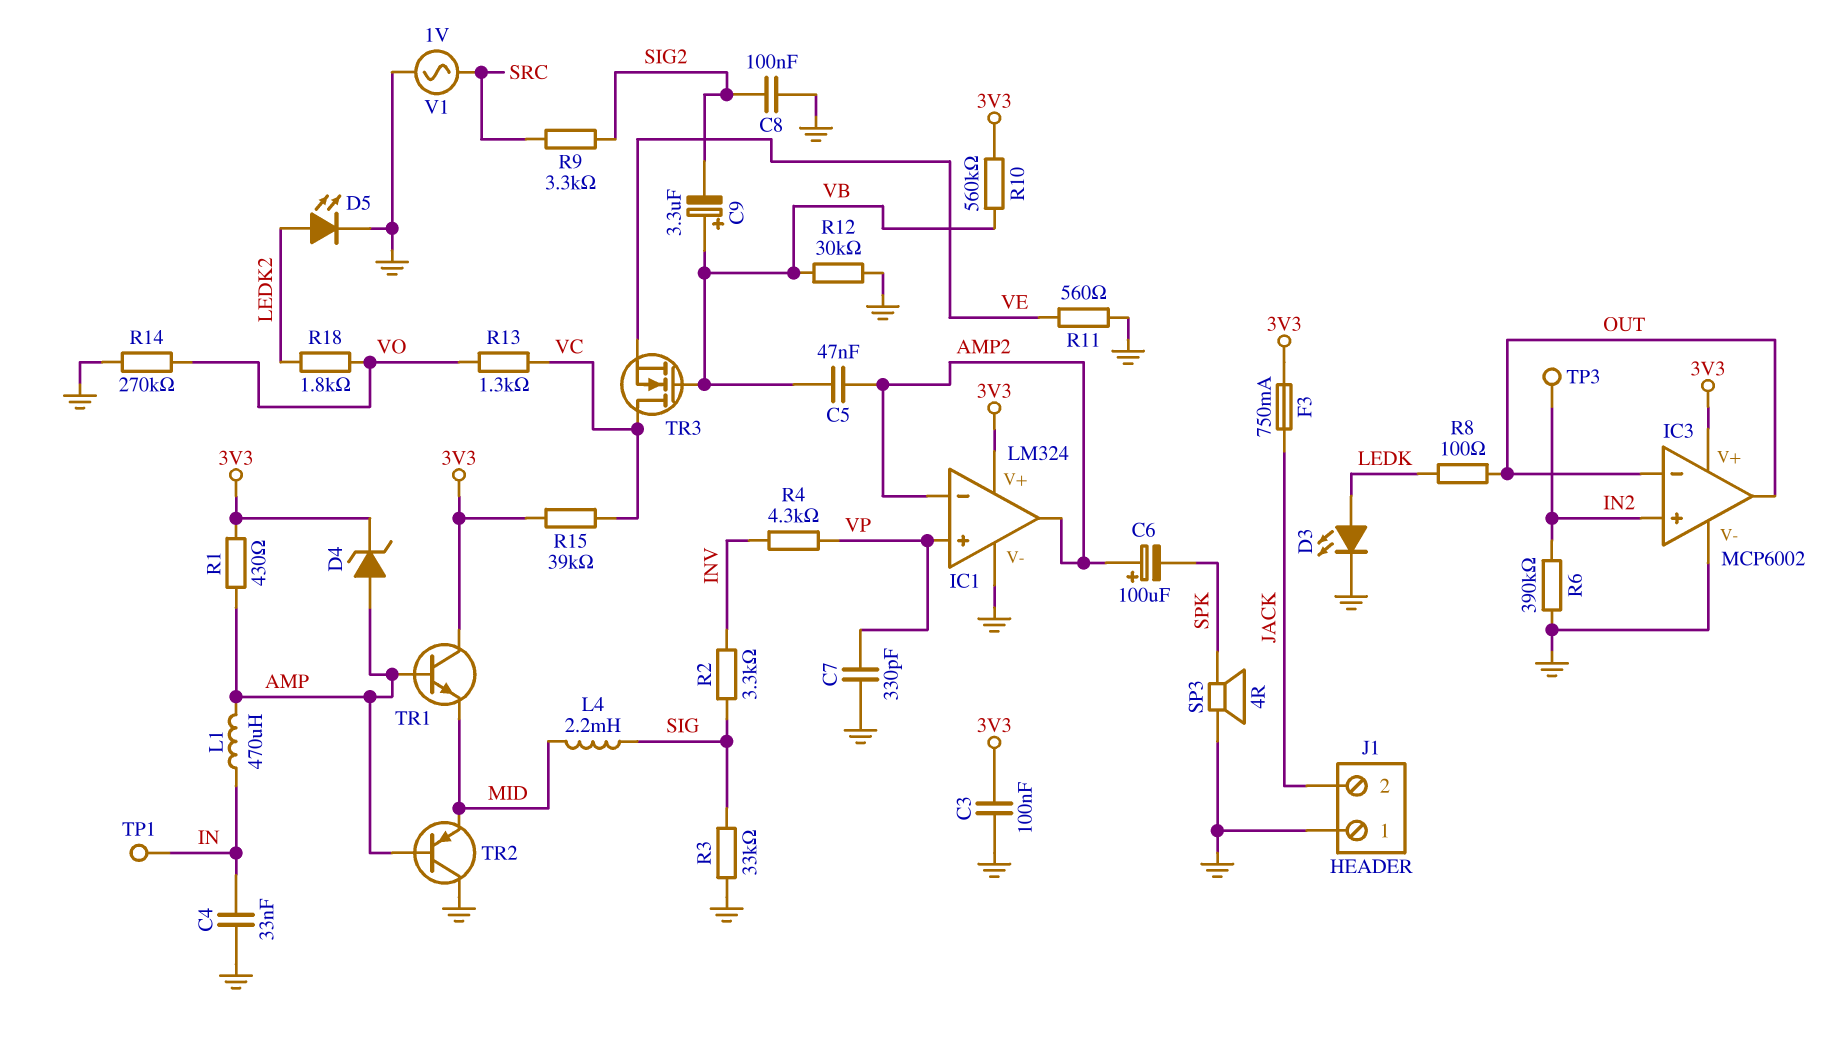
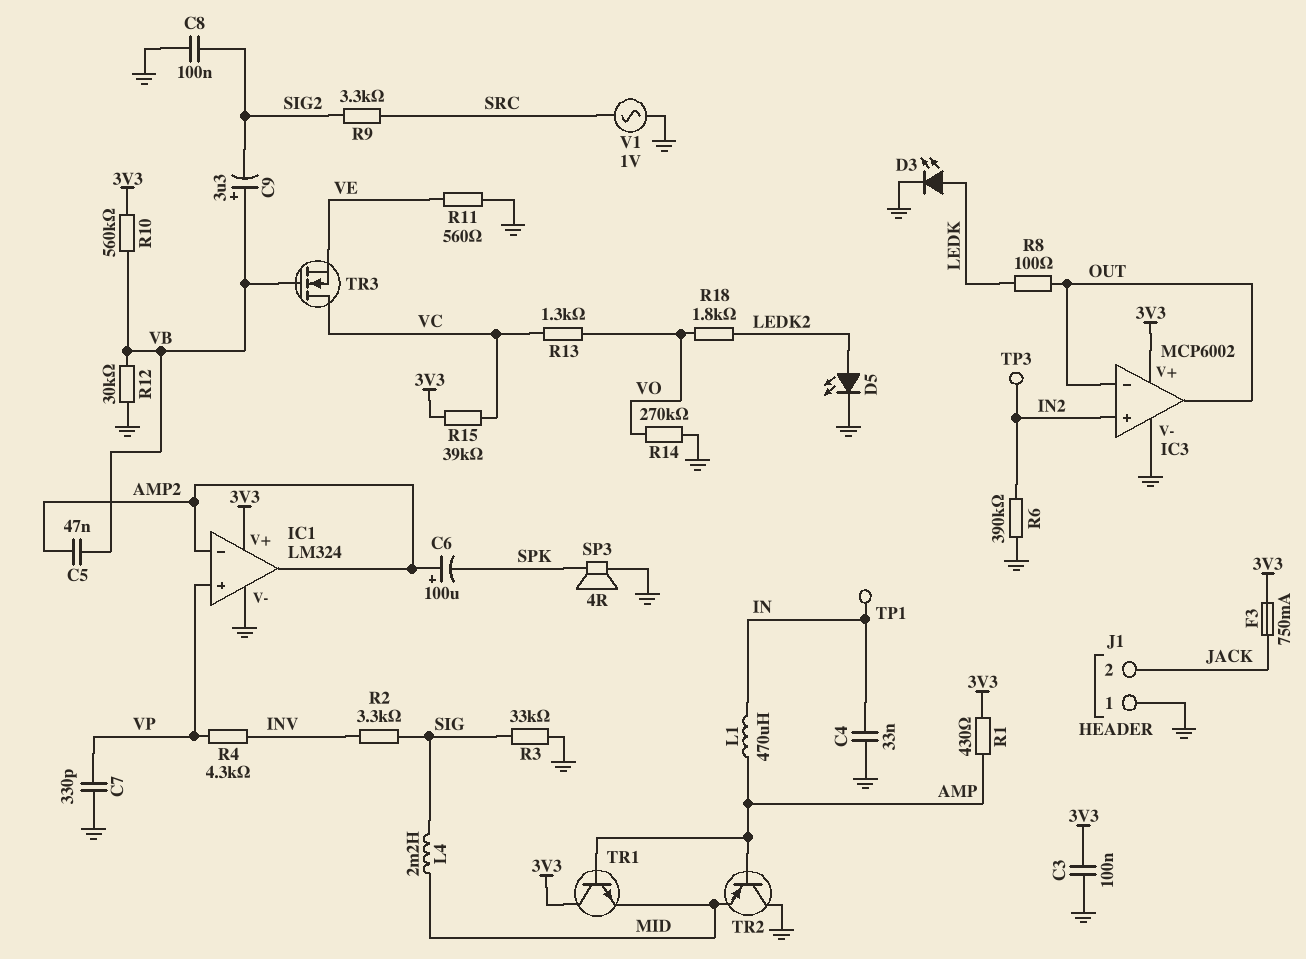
D4: zener (A AMP, K 3V3) -> none

